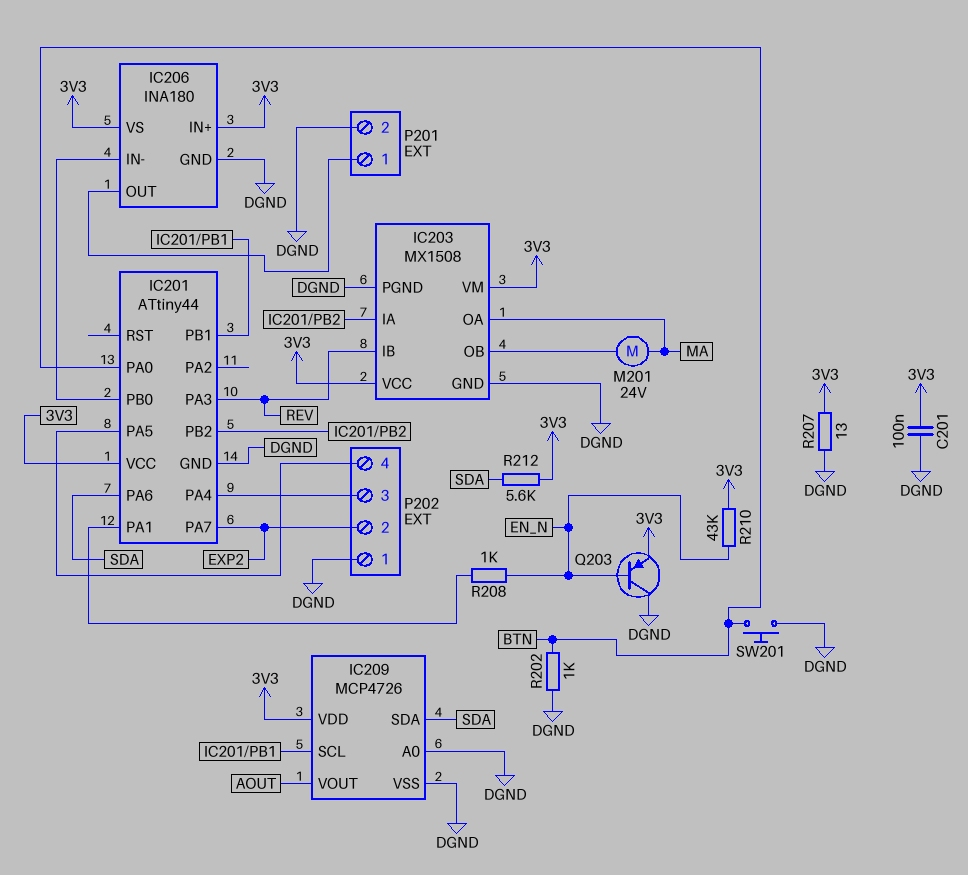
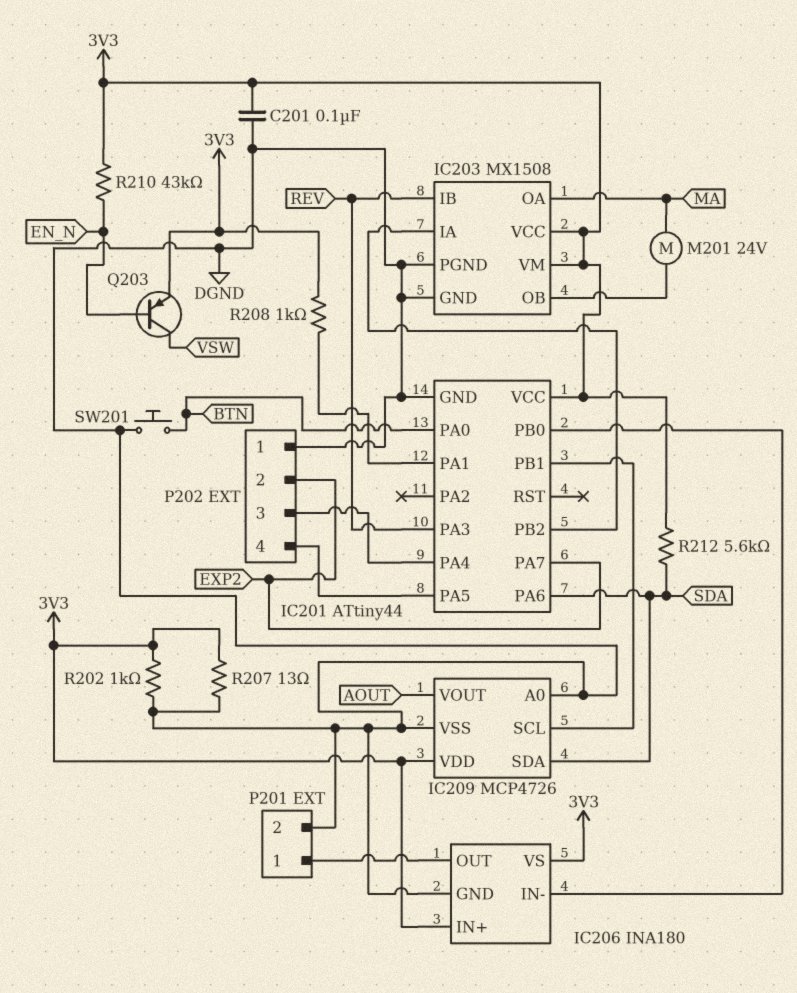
Q203: PNP (B EN_N, C DGND, E 3V3) -> PNP (B EN_N, C VSW, E 3V3)
R202: 1k (BTN, DGND) -> 1k (3V3, DGND)
R208: 1k (EN_N, IC201/PA1) -> 1k (3V3, IC201/PA1)

